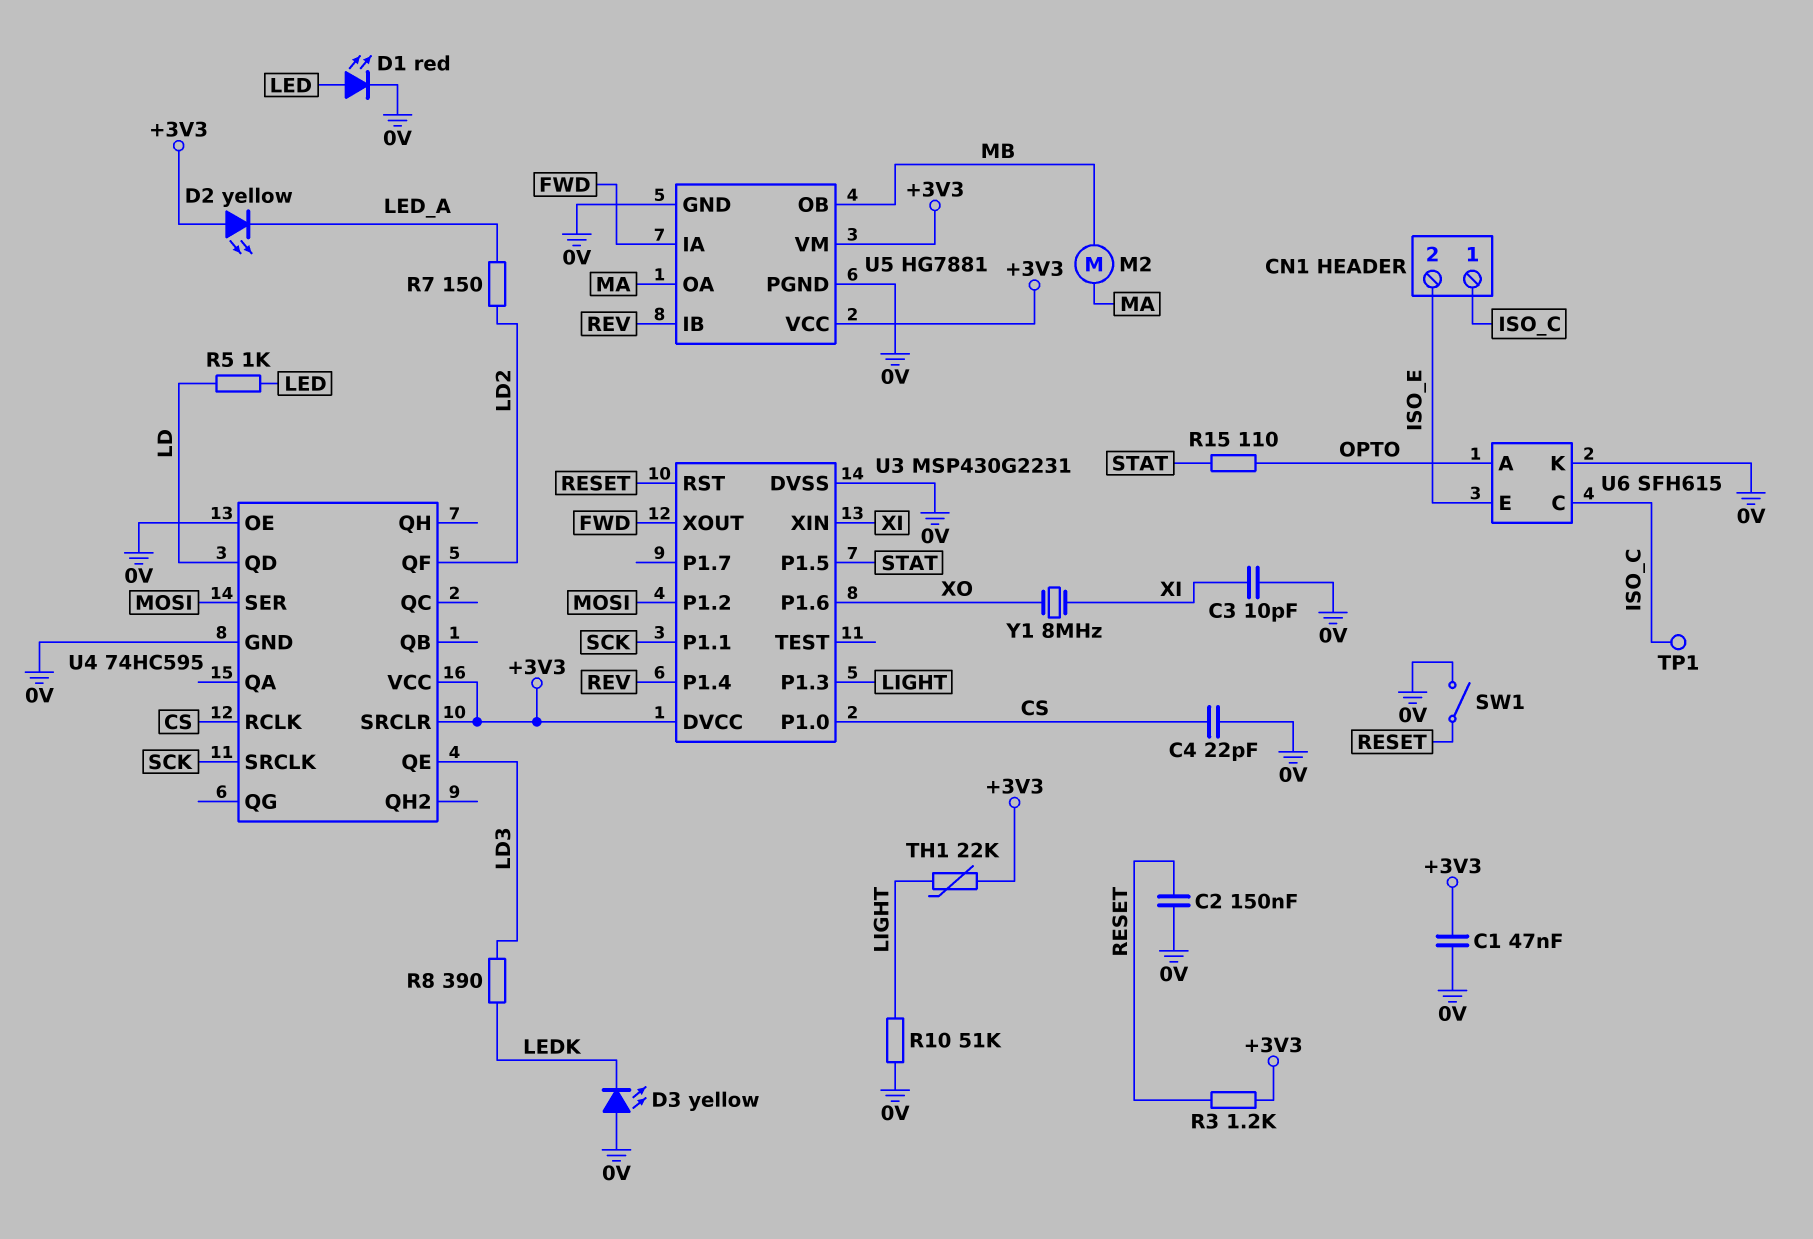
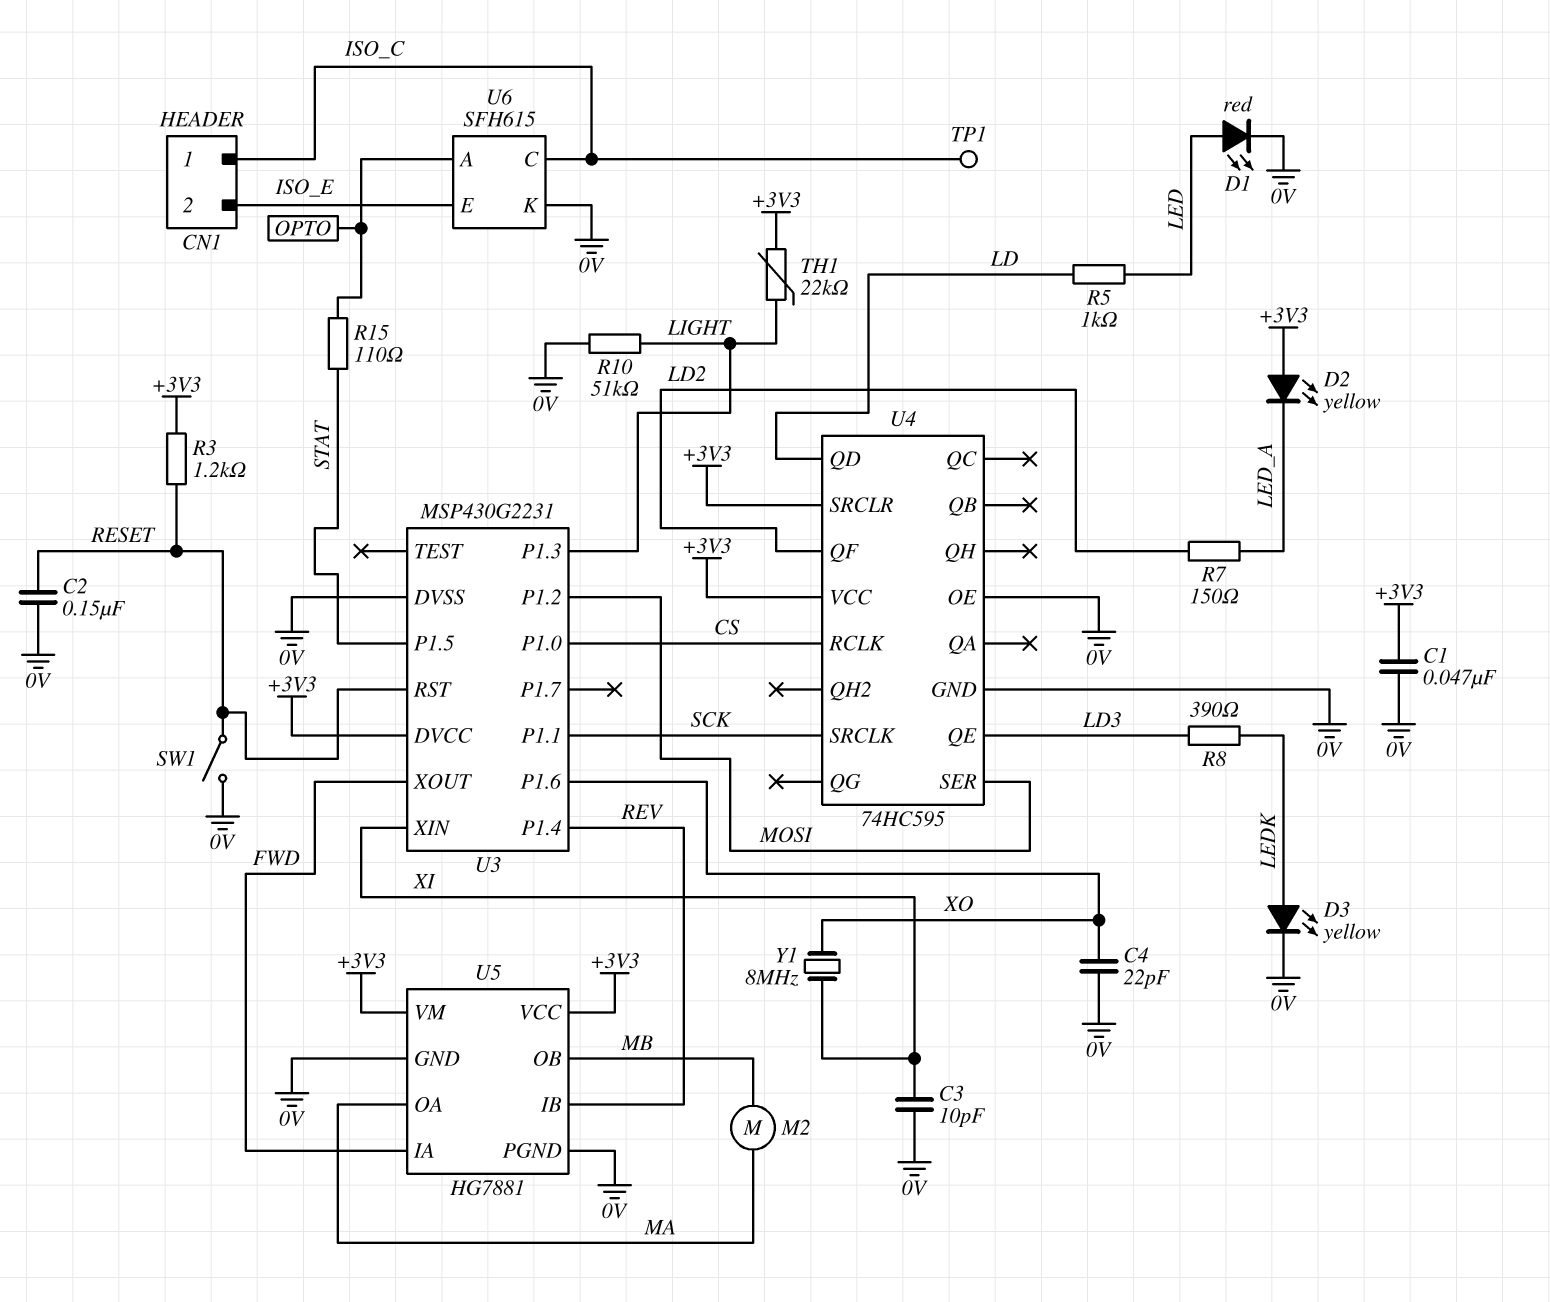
C4: 22pF (0V, CS) -> 22pF (0V, XO)
D3: LED yellow (A 0V, K LEDK) -> LED yellow (A LEDK, K 0V)

